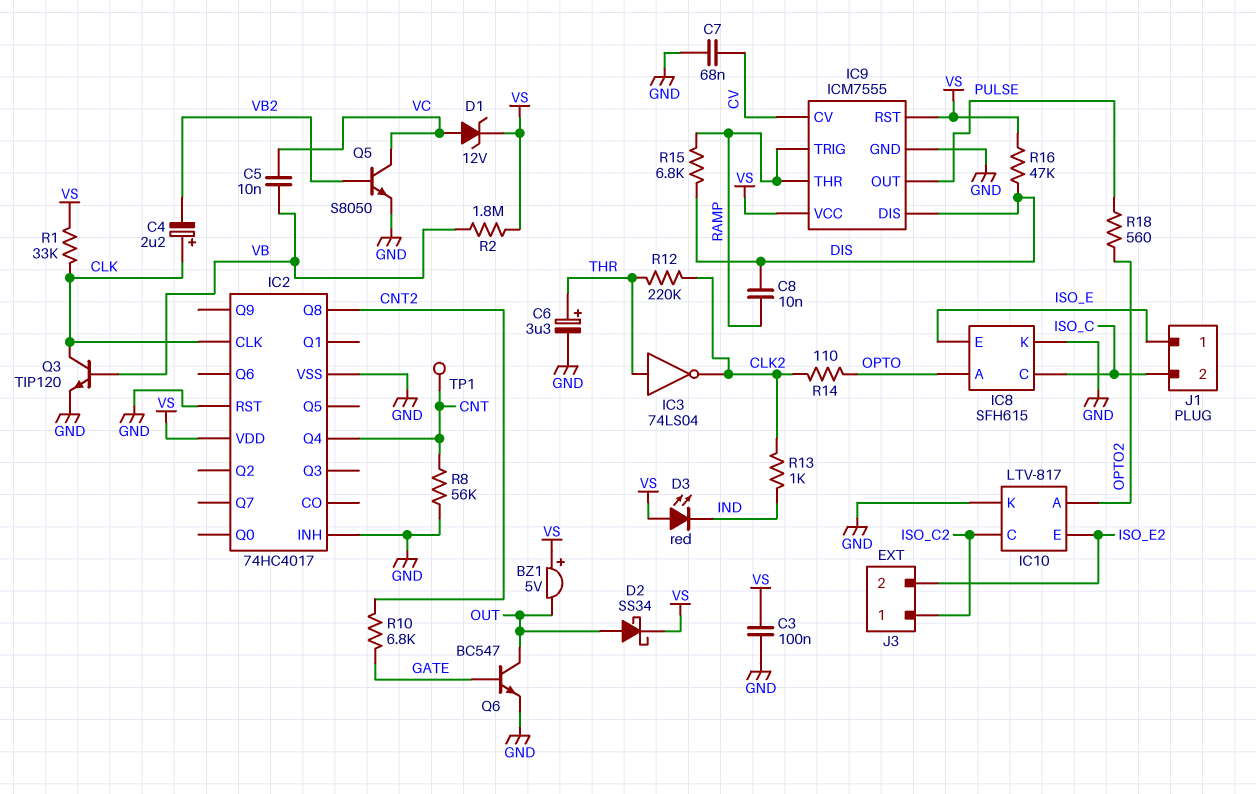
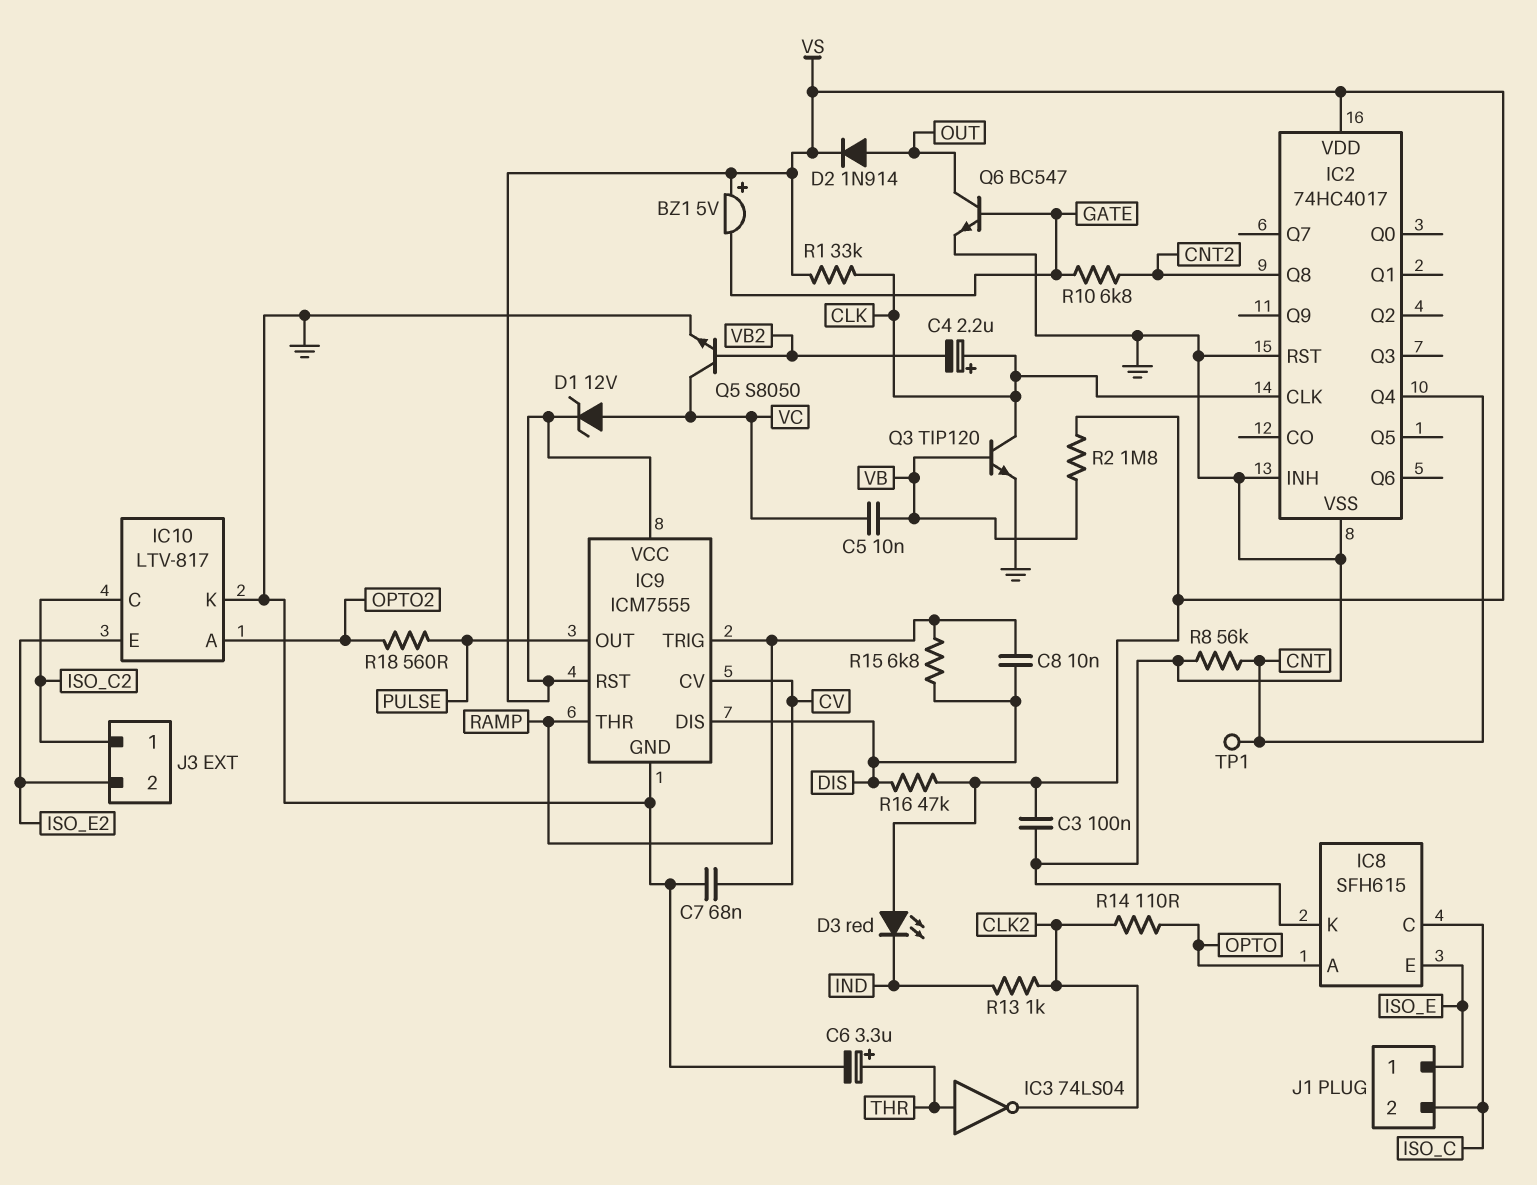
BZ1: buzzer 5V (plus VS, minus OUT) -> buzzer 5V (plus VS, minus GATE)
D2: schottky SS34 (A OUT, K VS) -> diode 1N914 (A OUT, K VS)
R12: 220k (CLK2, THR) -> none

